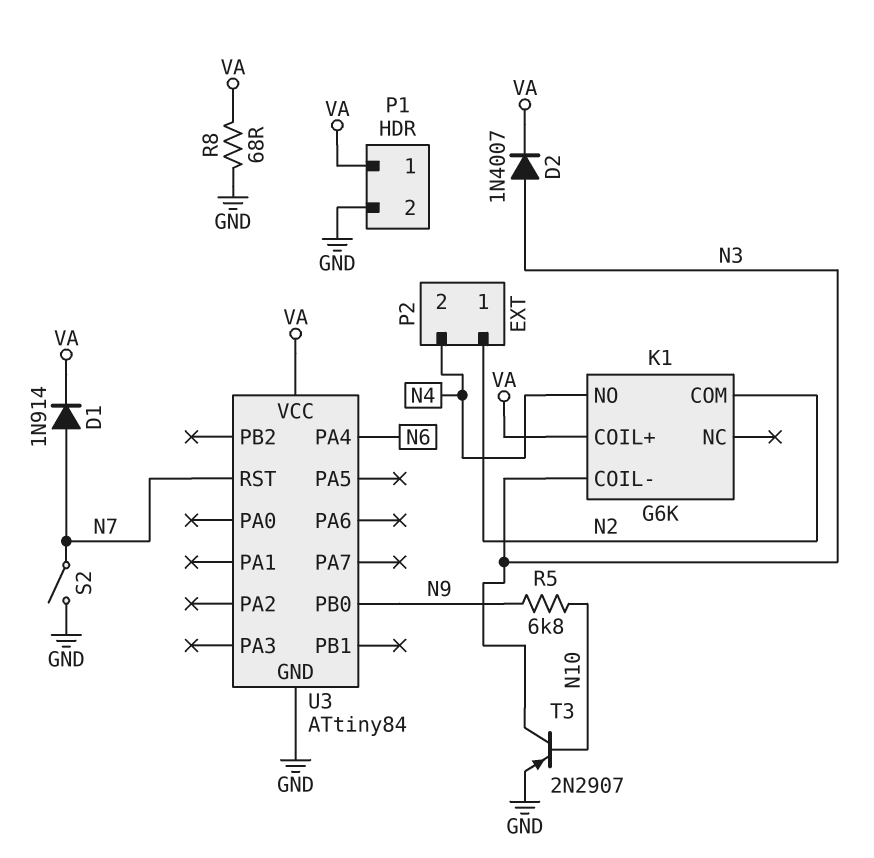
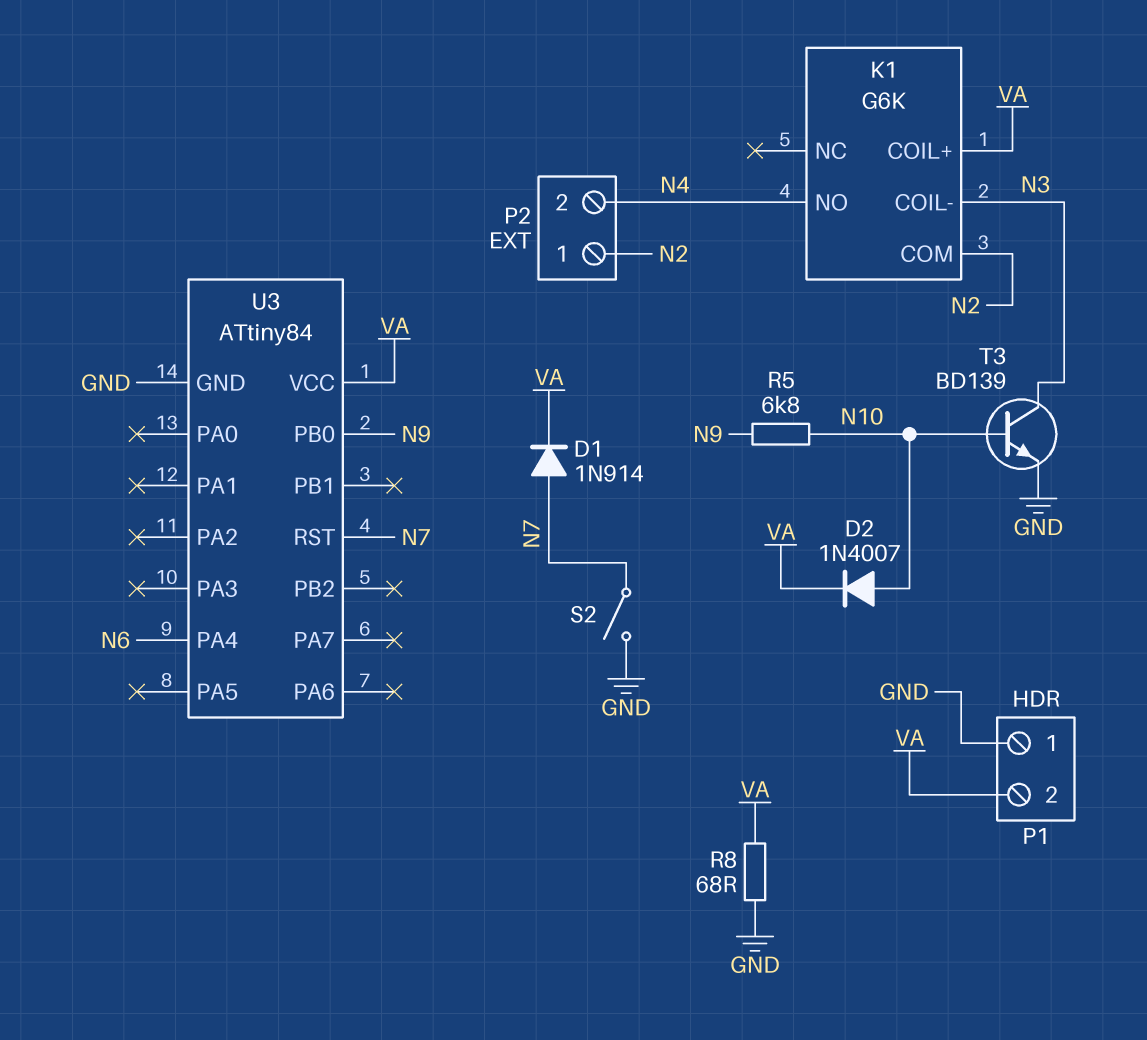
D2: diode 1N4007 (A N3, K VA) -> diode 1N4007 (A N10, K VA)
P1 pin 1: VA -> GND
P1 pin 2: GND -> VA
T3: PNP 2N2907 (B N10, C N3, E GND) -> NPN BD139 (B N10, C N3, E GND)

